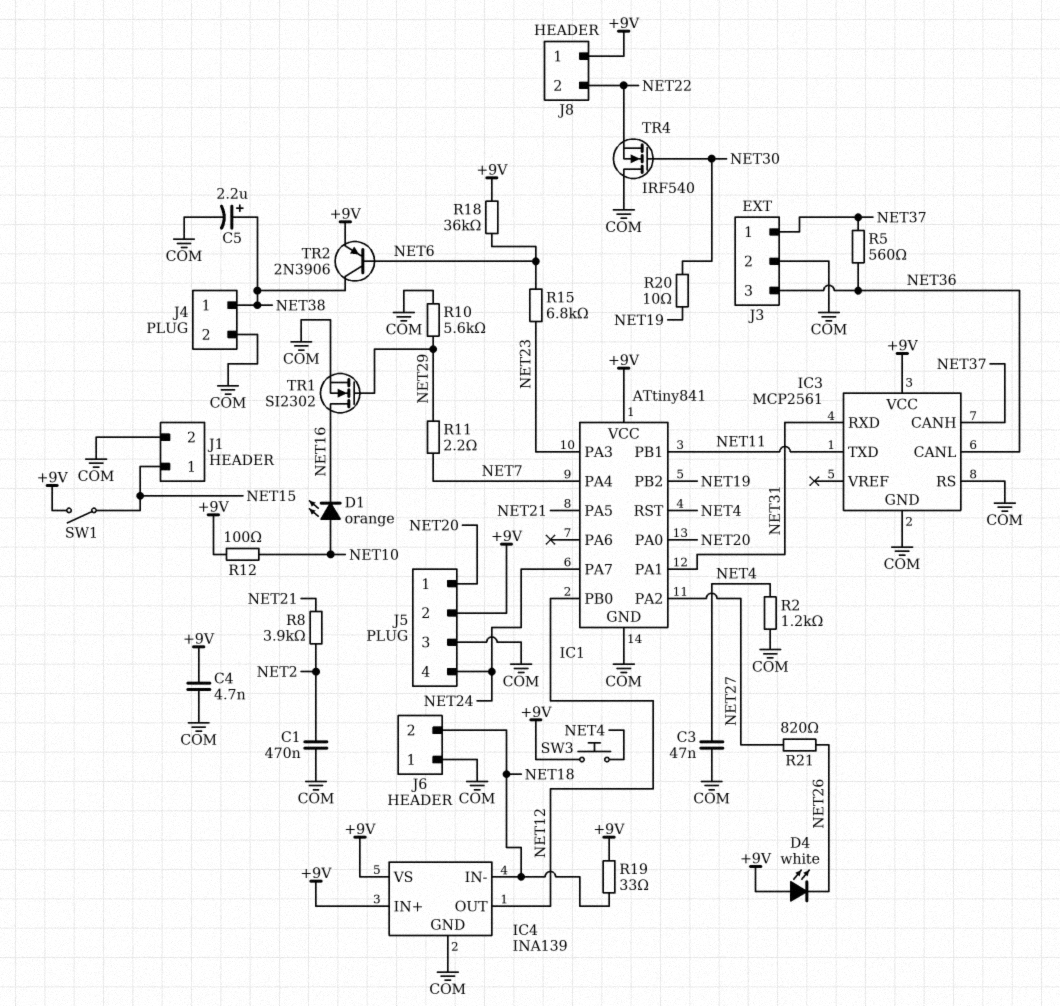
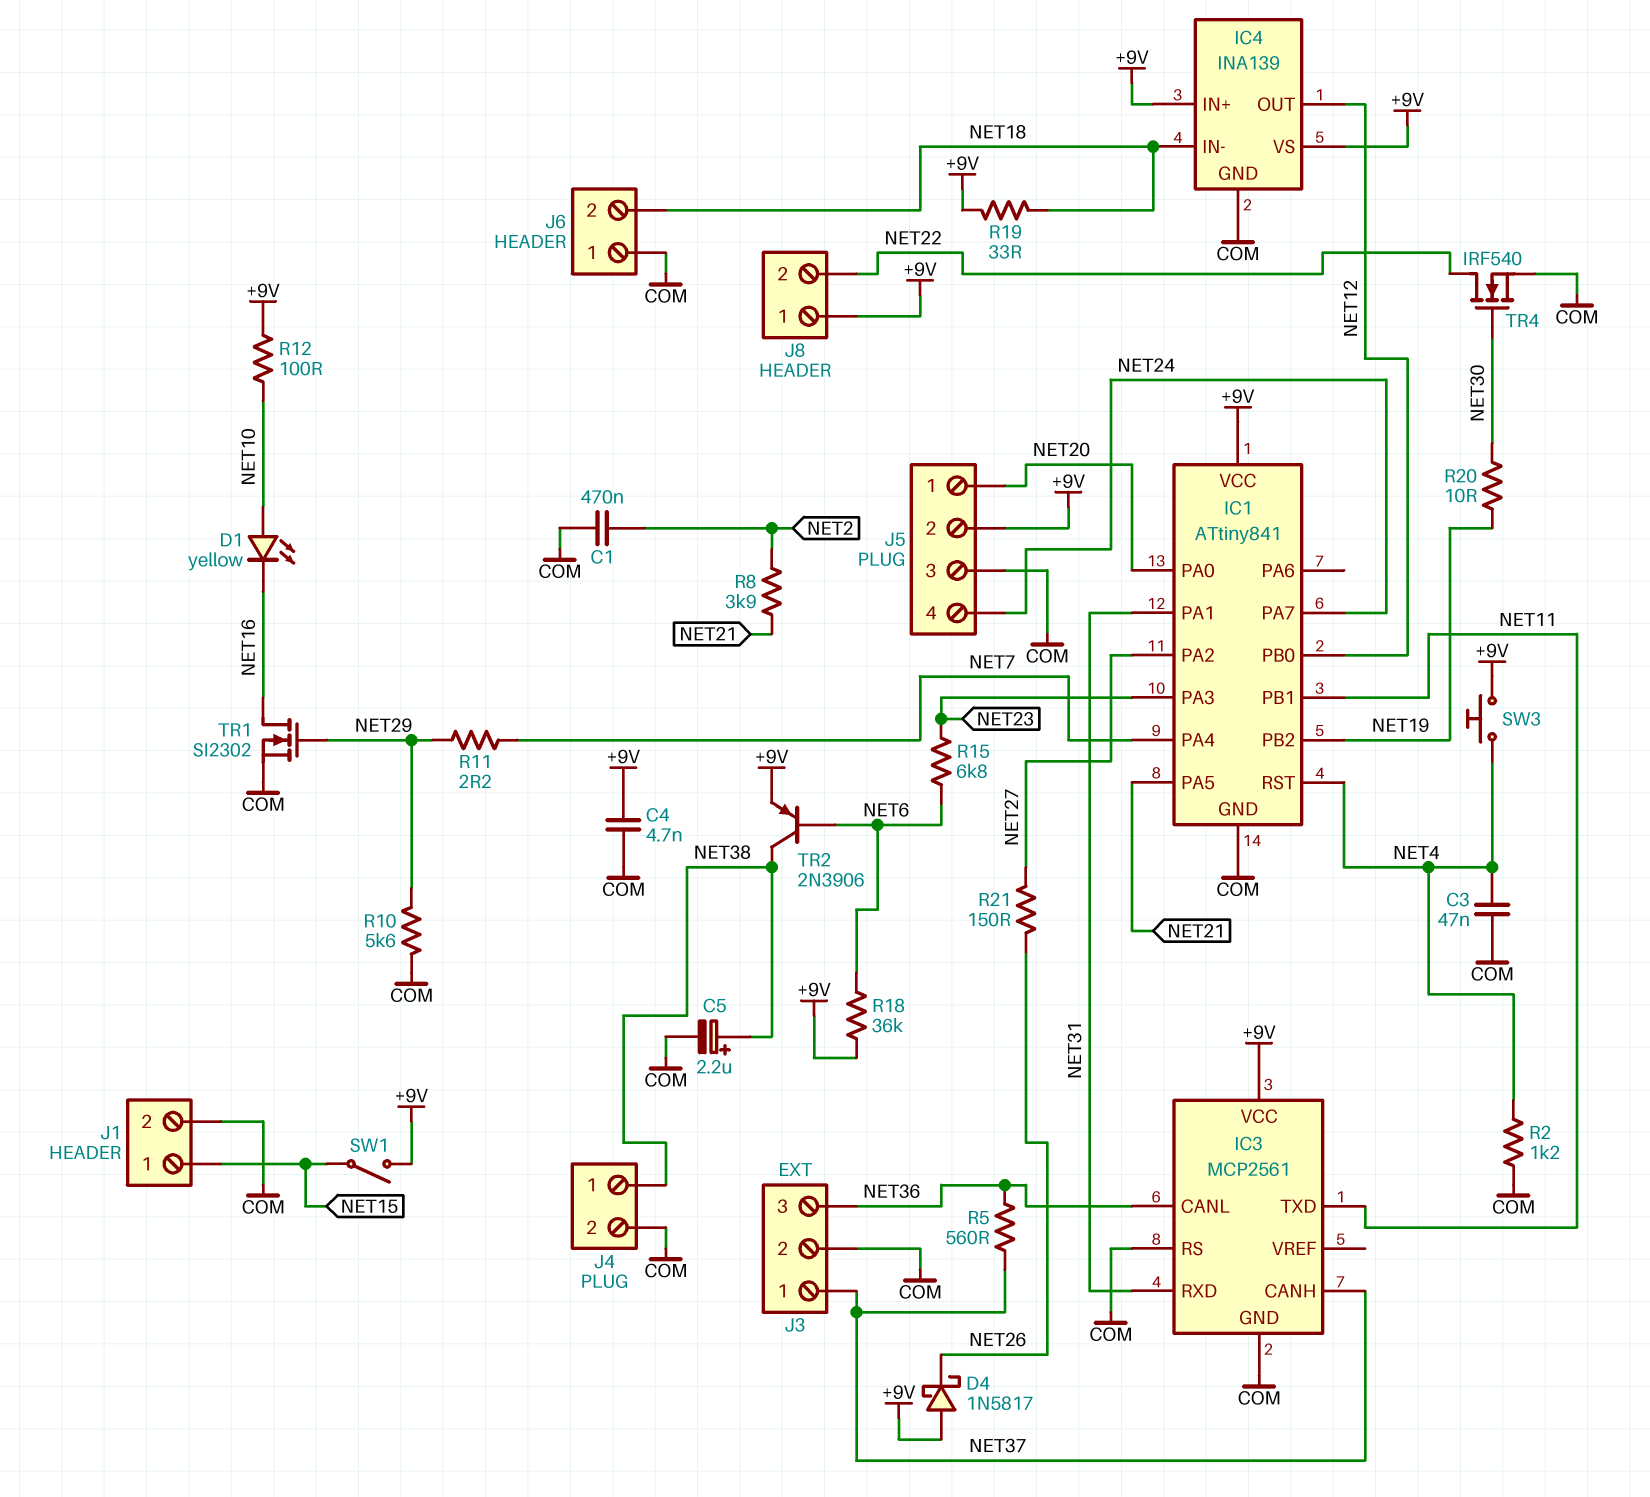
D1: LED orange (A NET10, K NET16) -> LED yellow (A NET10, K NET16)
D4: LED white (A +9V, K NET26) -> schottky 1N5817 (A +9V, K NET26)
R21: 820 (NET26, NET27) -> 150 (NET26, NET27)
TR4: NMOS IRF540 (G NET30, D COM, S NET22) -> NMOS IRF540 (G NET30, D NET22, S COM)

